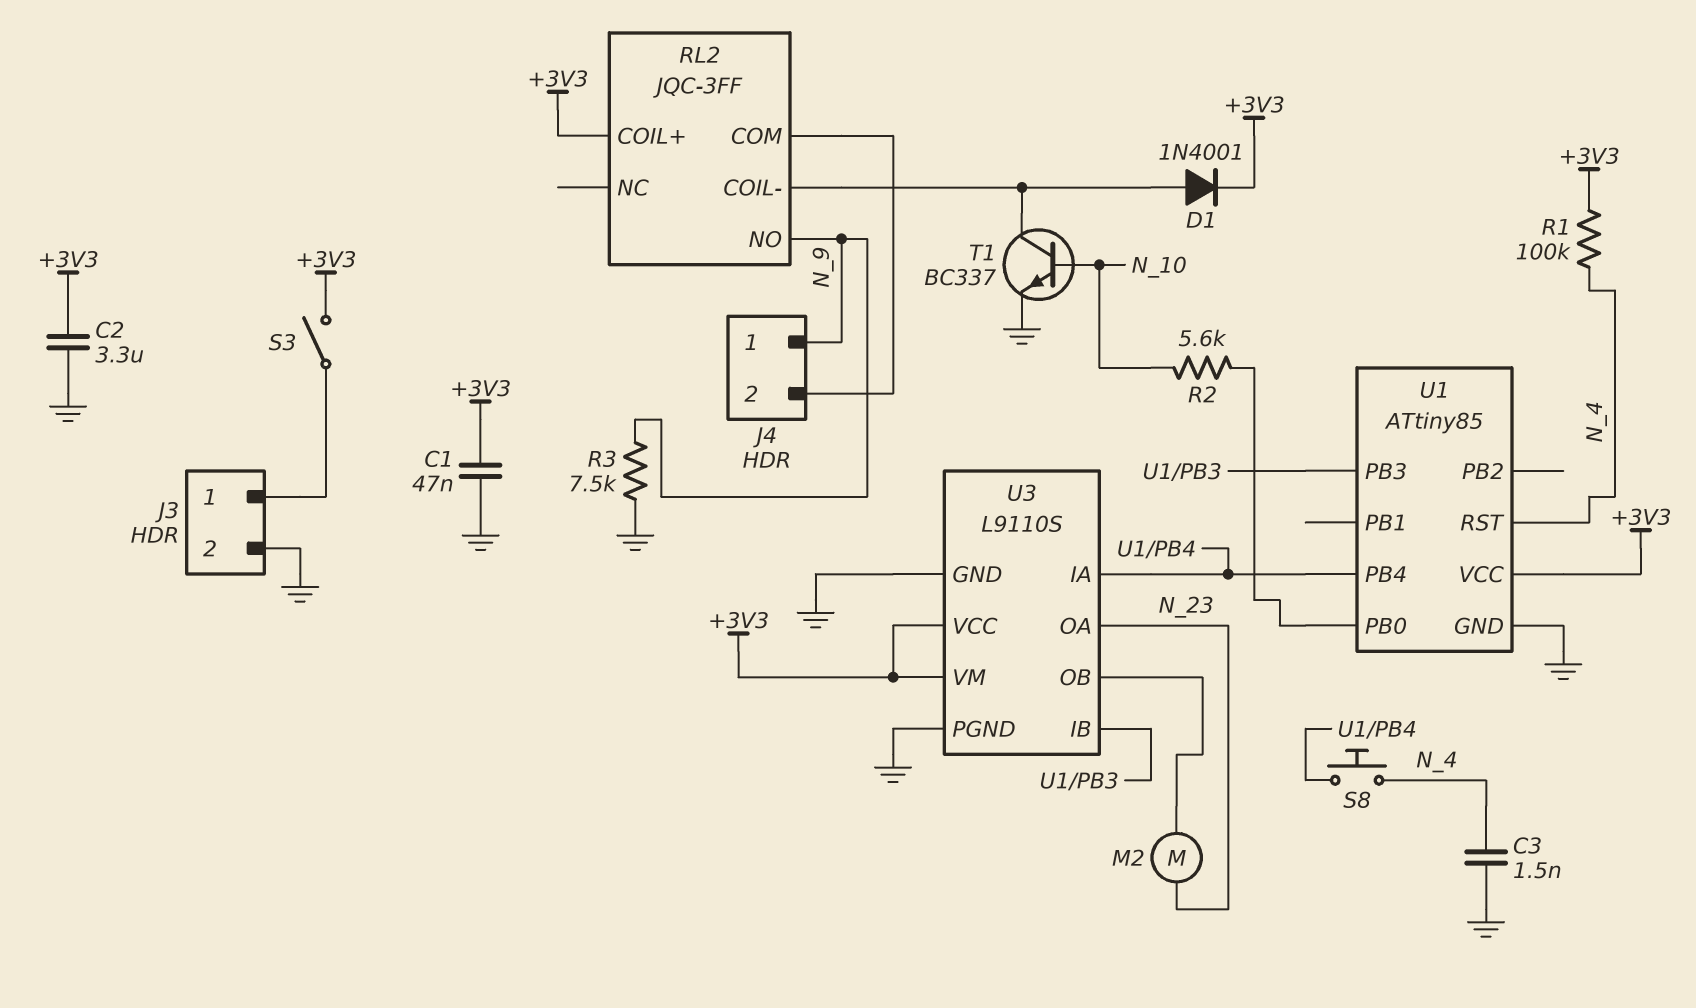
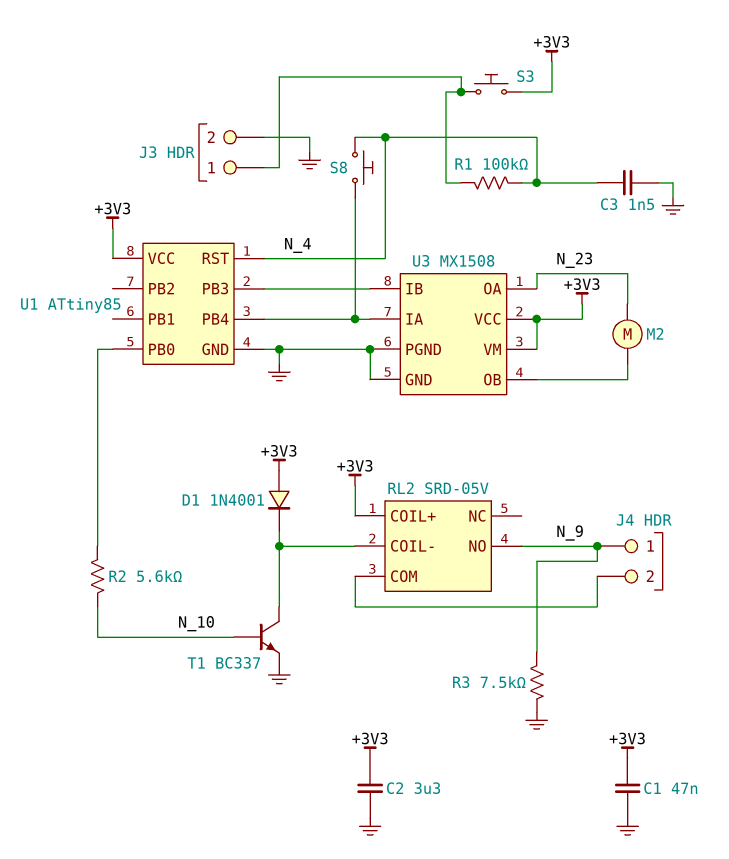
D1: diode 1N4001 (A RL2/COIL-, K +3V3) -> diode 1N4001 (A +3V3, K RL2/COIL-)
R1: 100k (+3V3, N_4) -> 100k (J3/1, N_4)
RL2: JQC-3FF -> SRD-05V
S3: switch (+3V3, J3/1) -> button (+3V3, J3/1)
U3: L9110S -> MX1508

